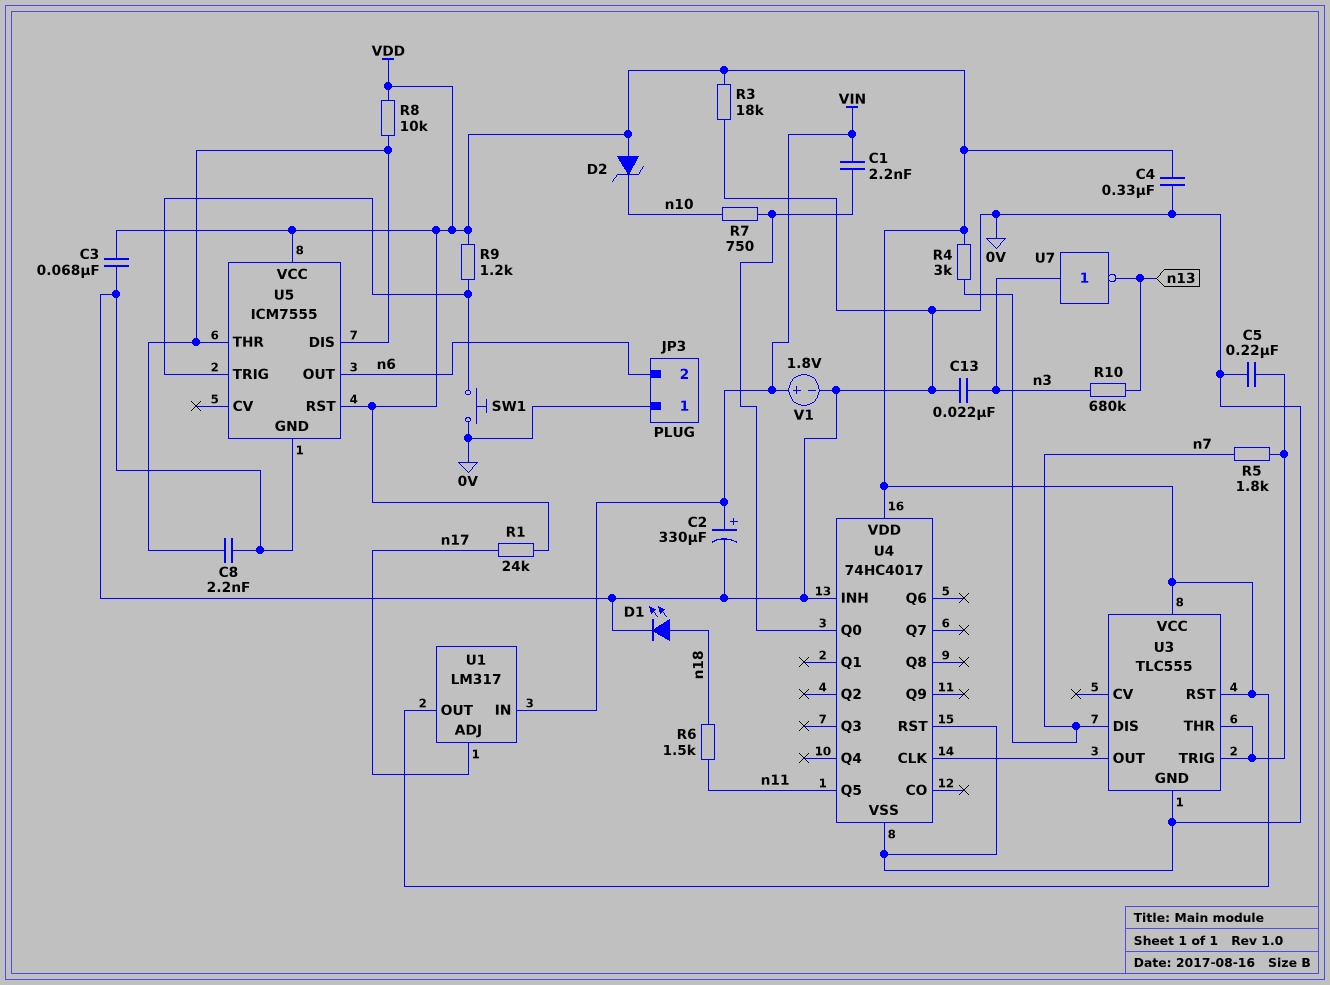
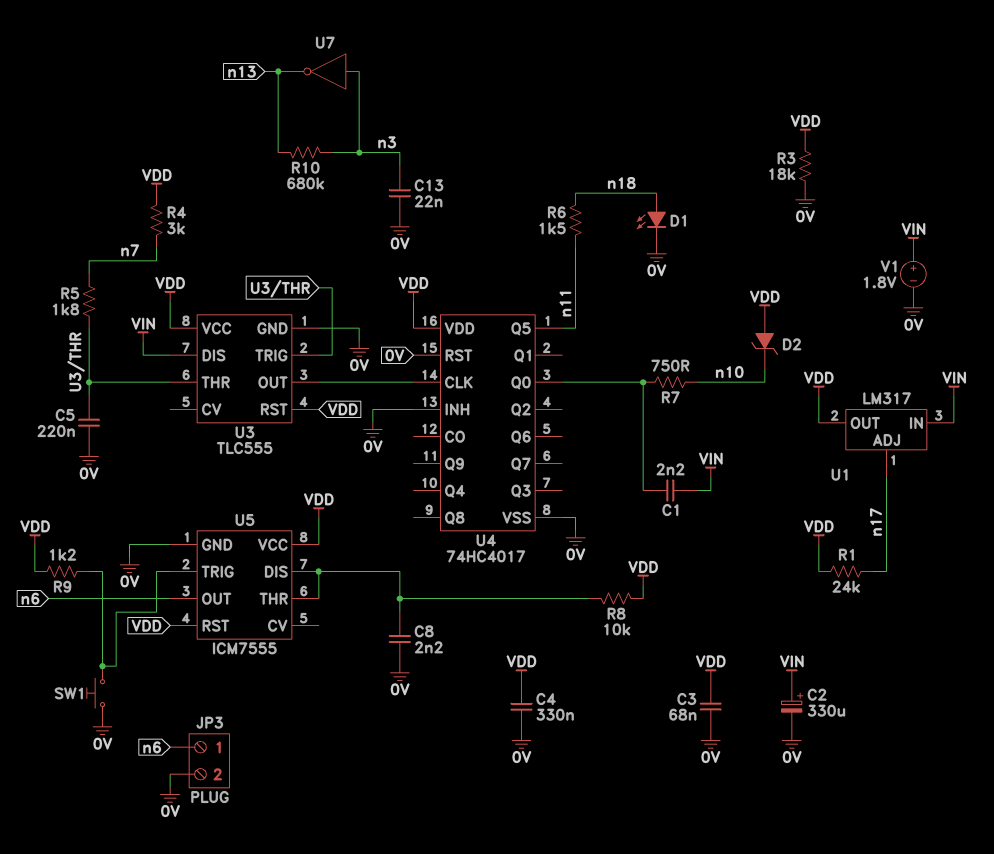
JP3 pin 1: 0V -> n6
JP3 pin 2: n6 -> 0V
U3 pin DIS: n7 -> VIN

